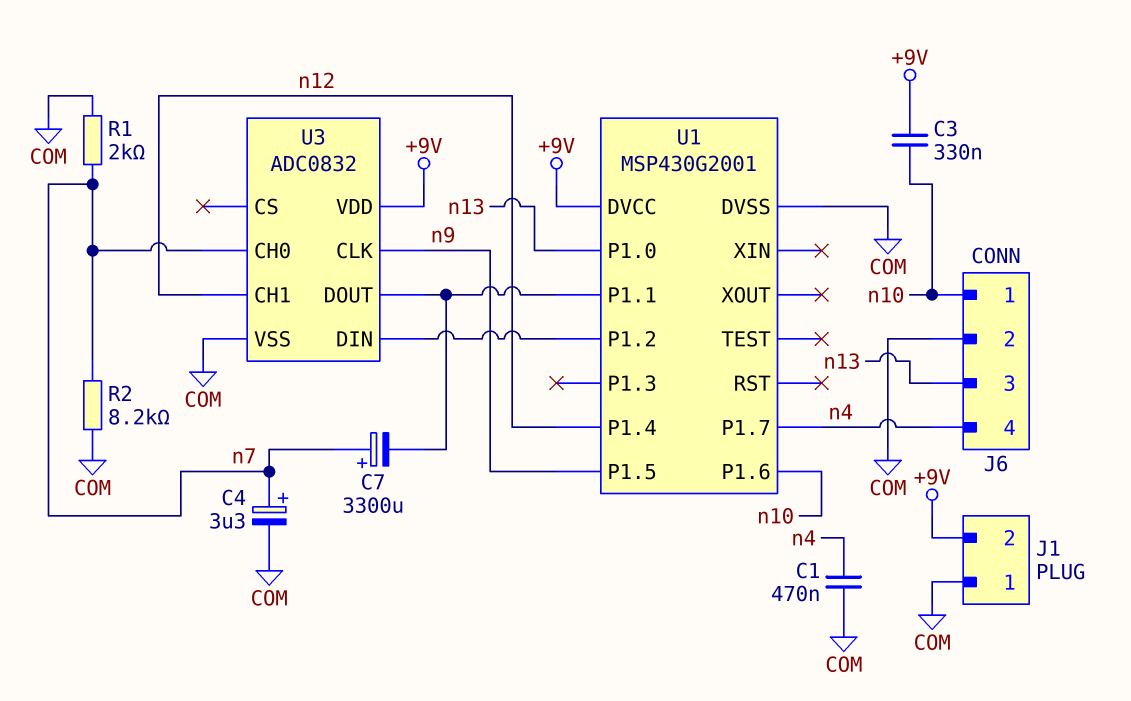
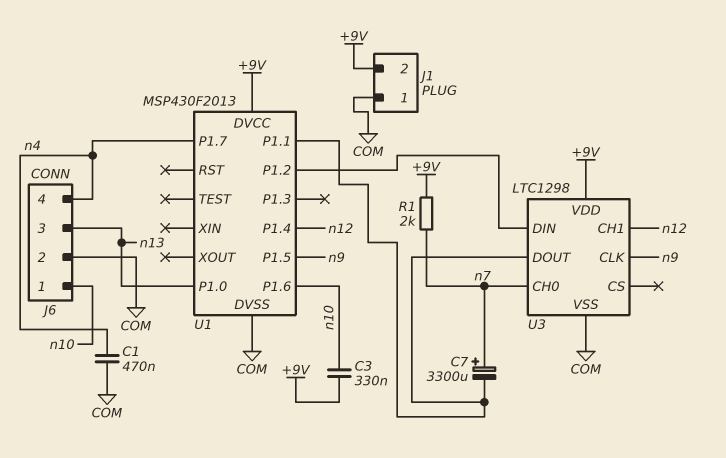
C4: 3.3uF (plus n7, minus COM) -> none
R1: 2k (COM, n7) -> 2k (+9V, n7)
R2: 8.2k (COM, n7) -> none
U1: MSP430G2001 -> MSP430F2013
U3: ADC0832 -> LTC1298

